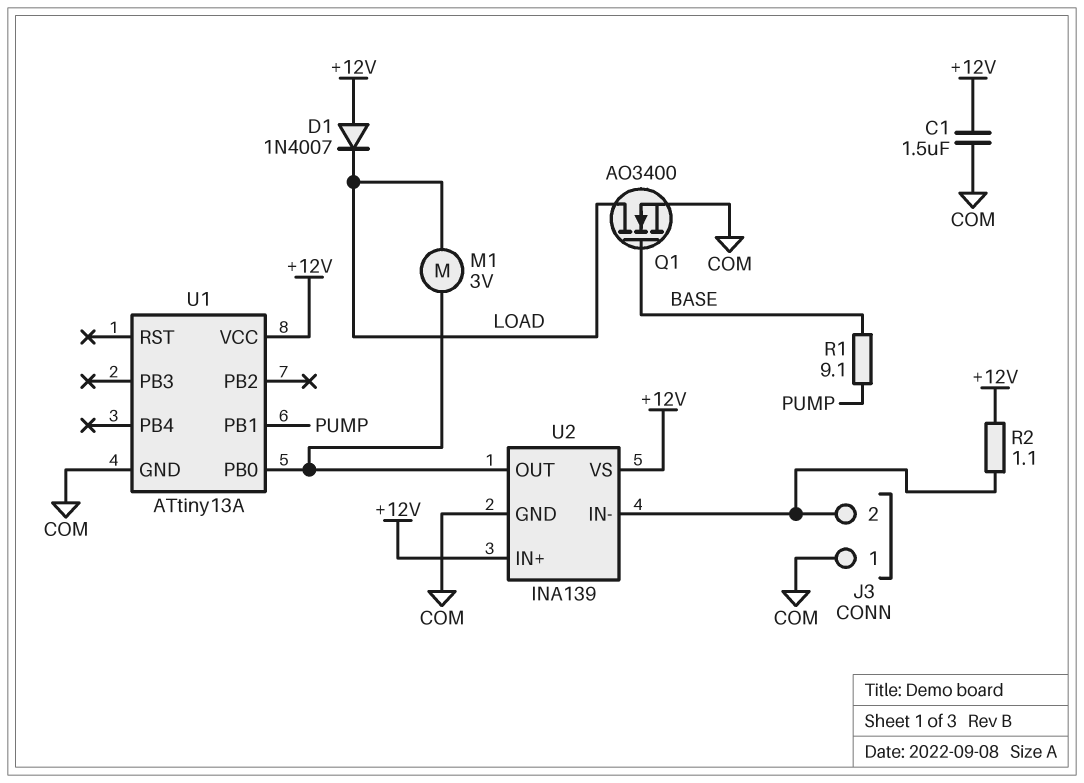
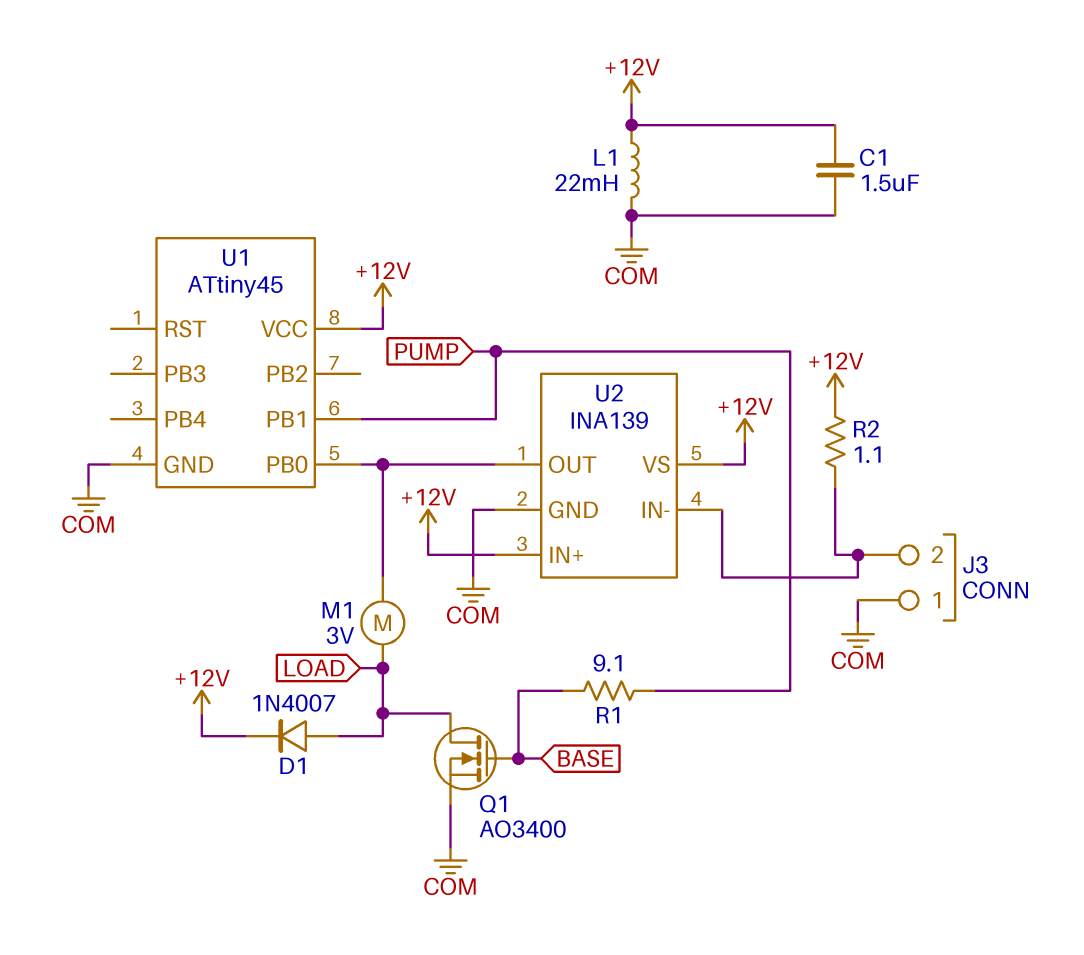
D1: diode 1N4007 (A +12V, K LOAD) -> diode 1N4007 (A LOAD, K +12V)
L1: none -> 22mH (+12V, COM)
U1: ATtiny13A -> ATtiny45

